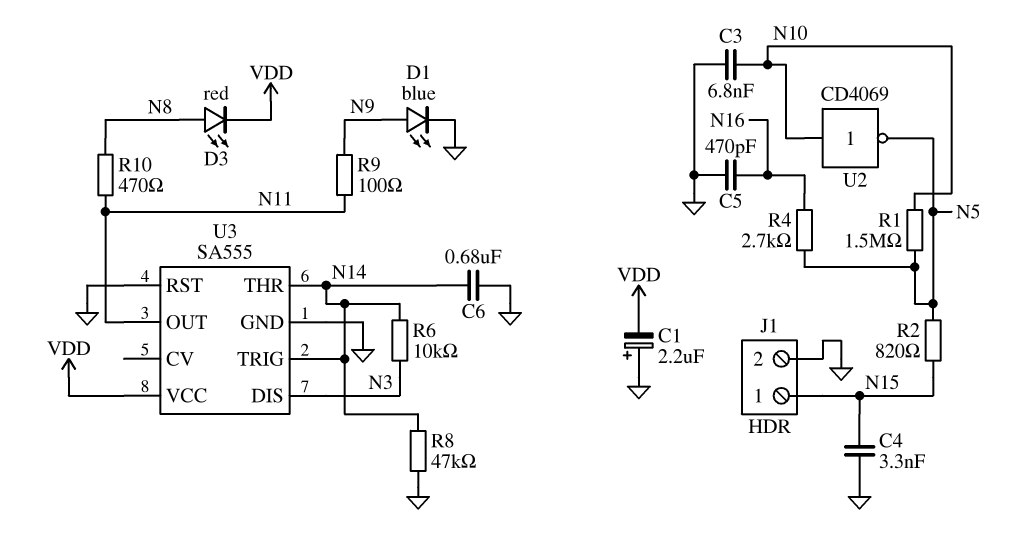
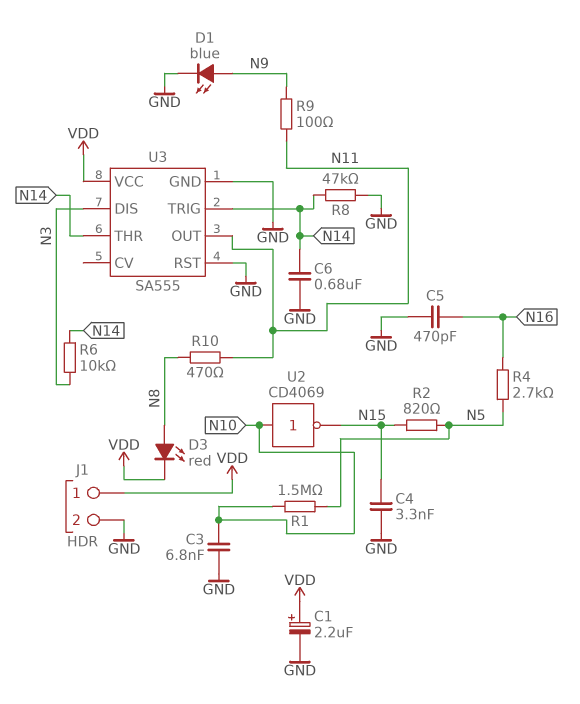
C1: 2.2uF (plus GND, minus VDD) -> 2.2uF (plus VDD, minus GND)
J1 pin 1: N15 -> VDD
U2: NOT CD4069 (in N10, out N5) -> NOT CD4069 (in N10, out N15)

